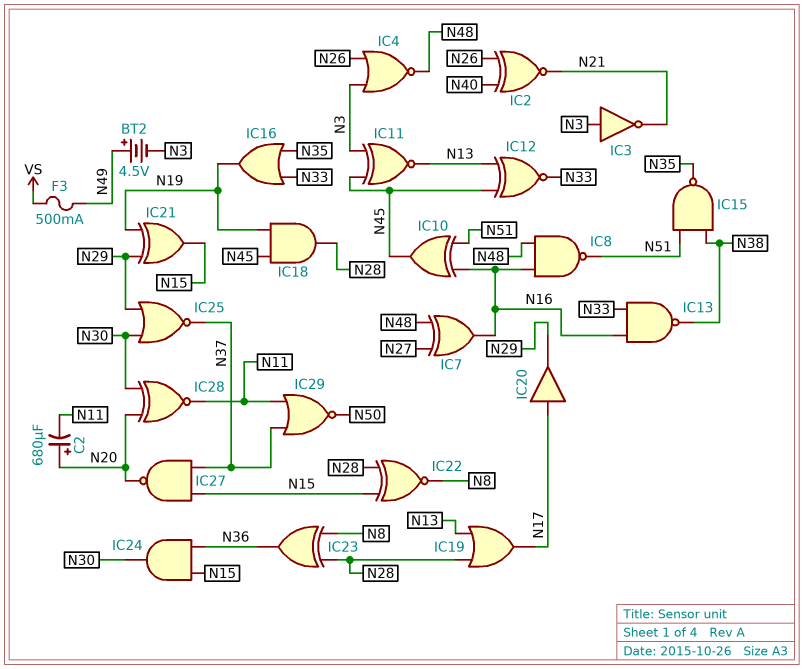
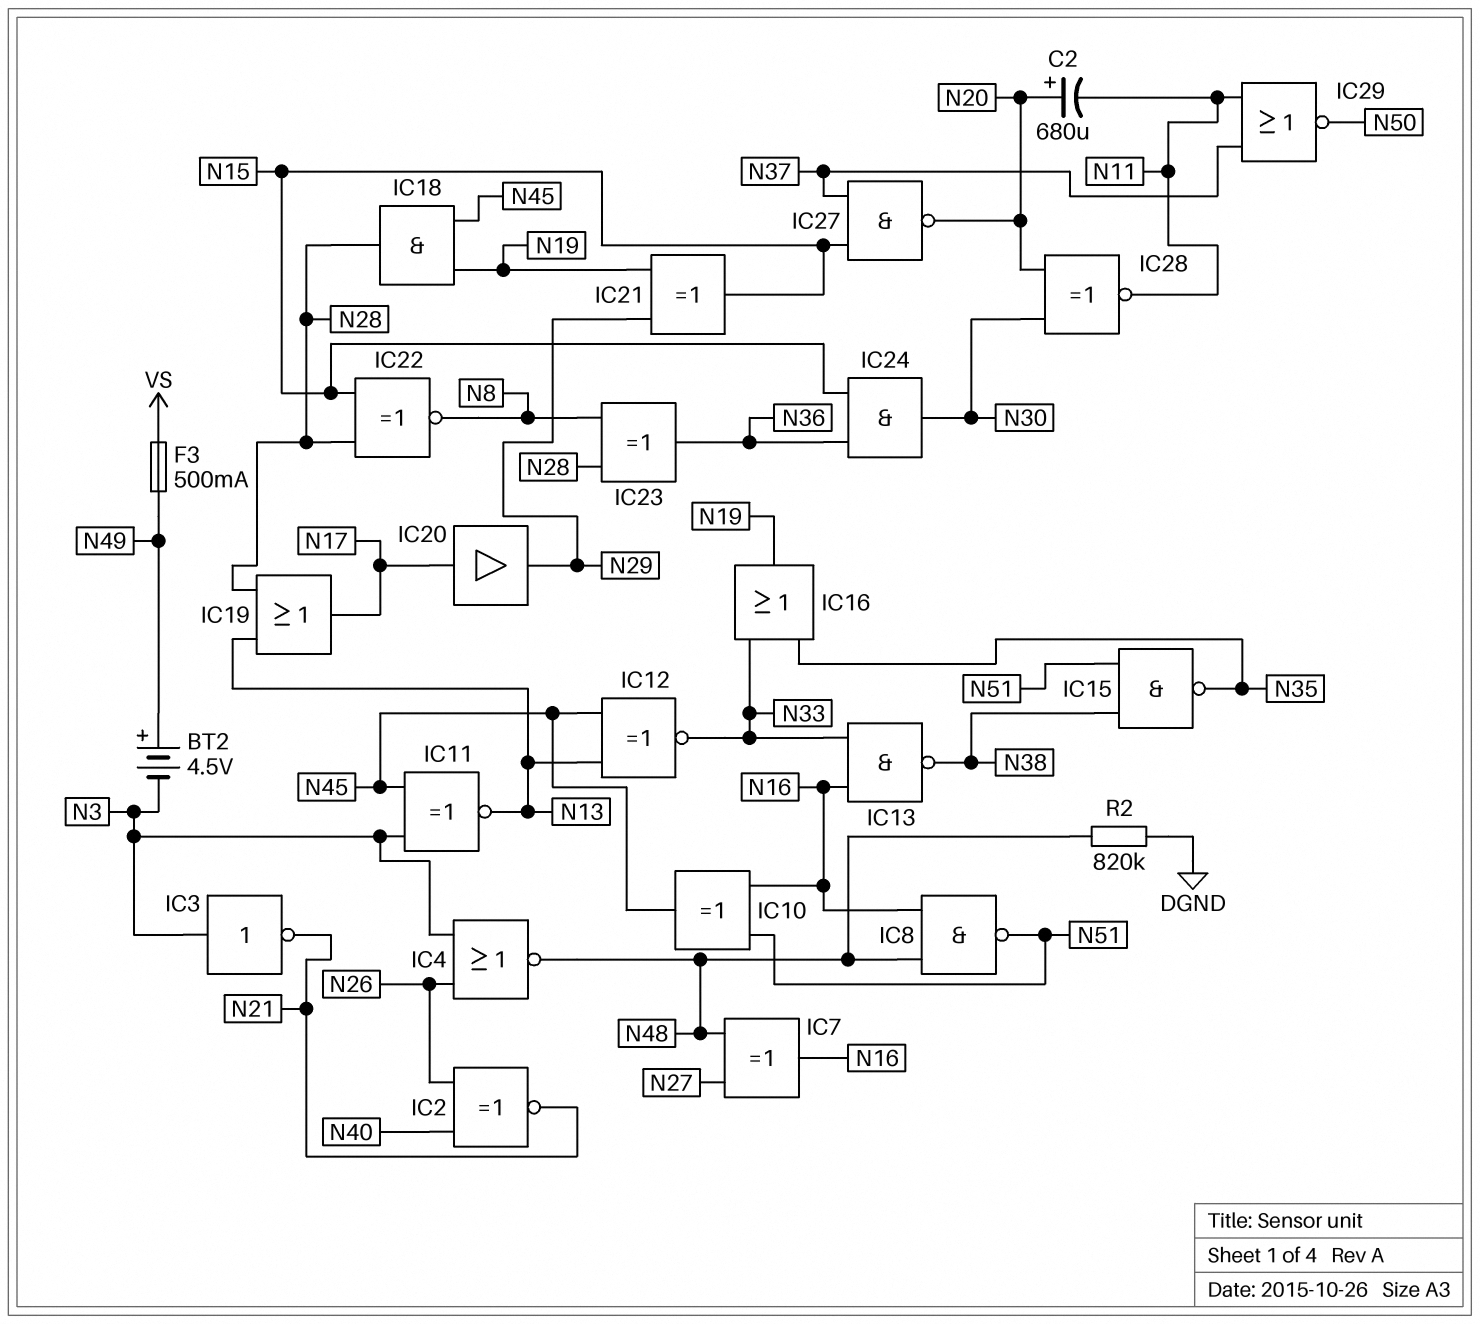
IC25: NOR (in N29, in N30, out N37) -> none
R2: none -> 820k (DGND, N48)

